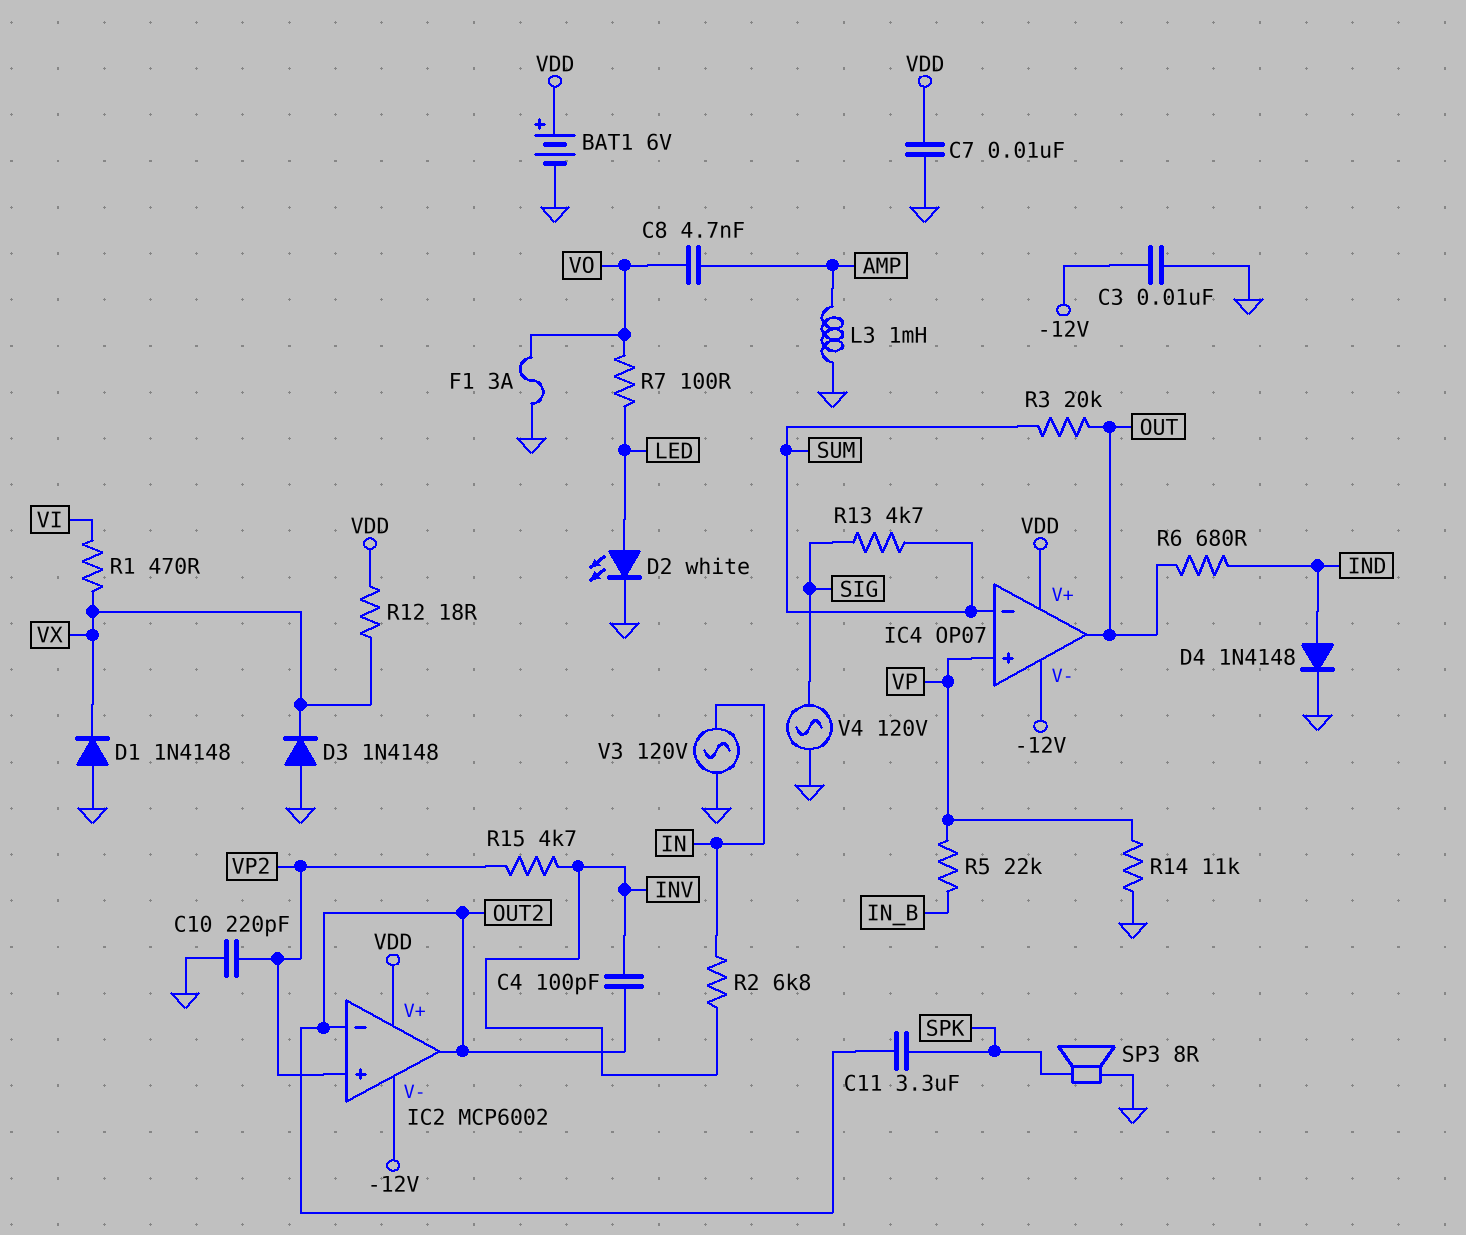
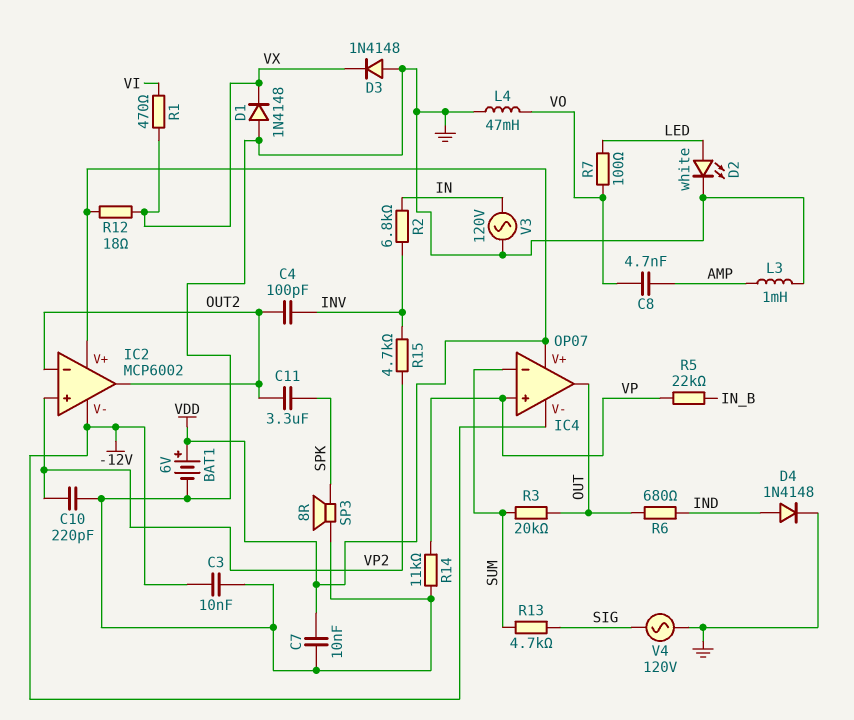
F1: 3A (GND, VO) -> none
L4: none -> 47mH (GND, VO)

